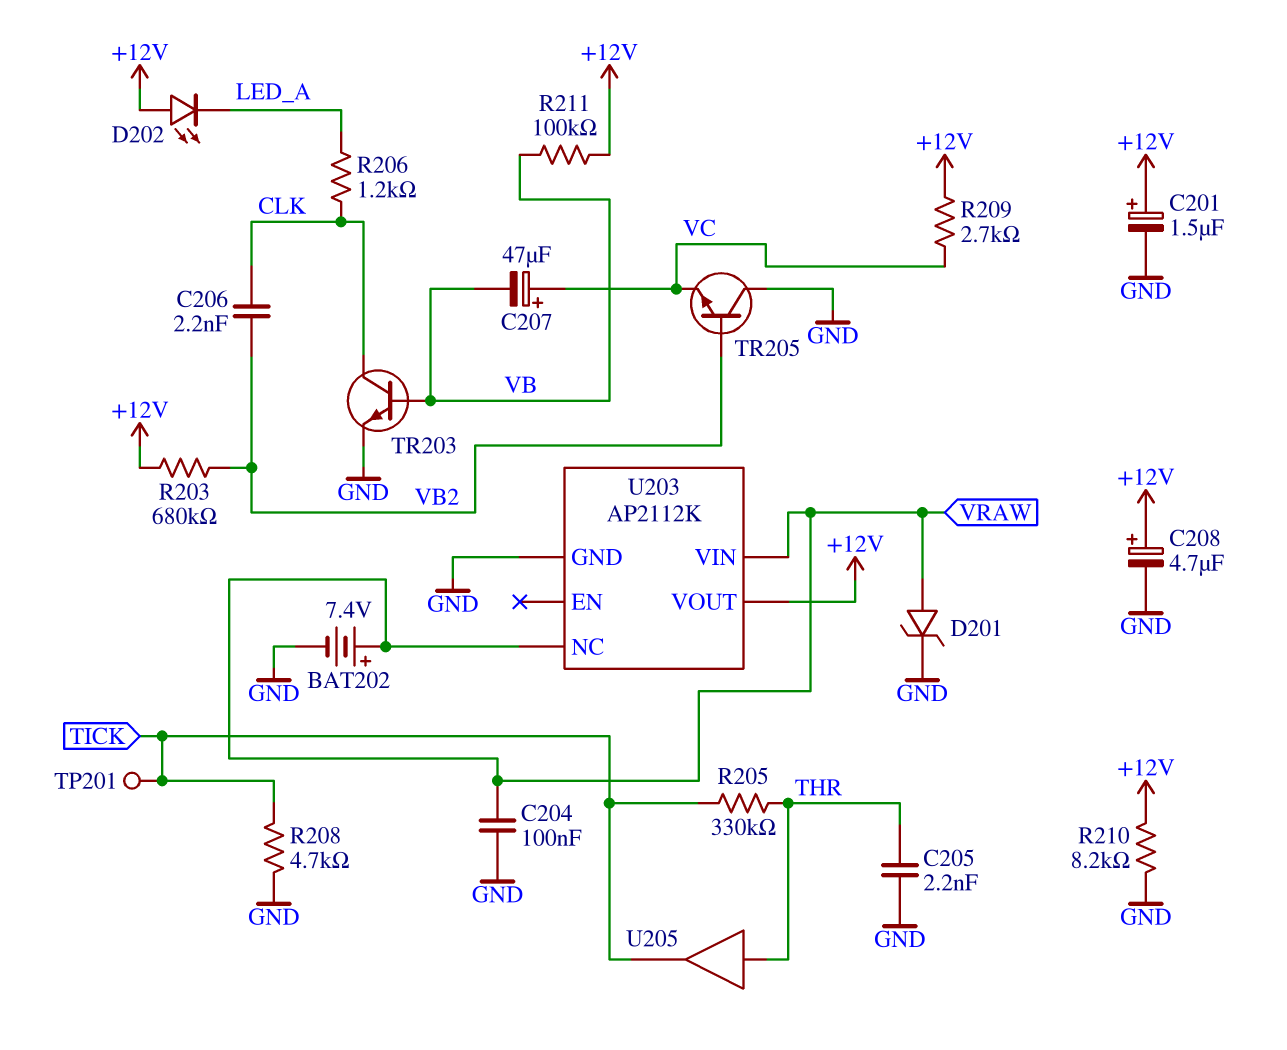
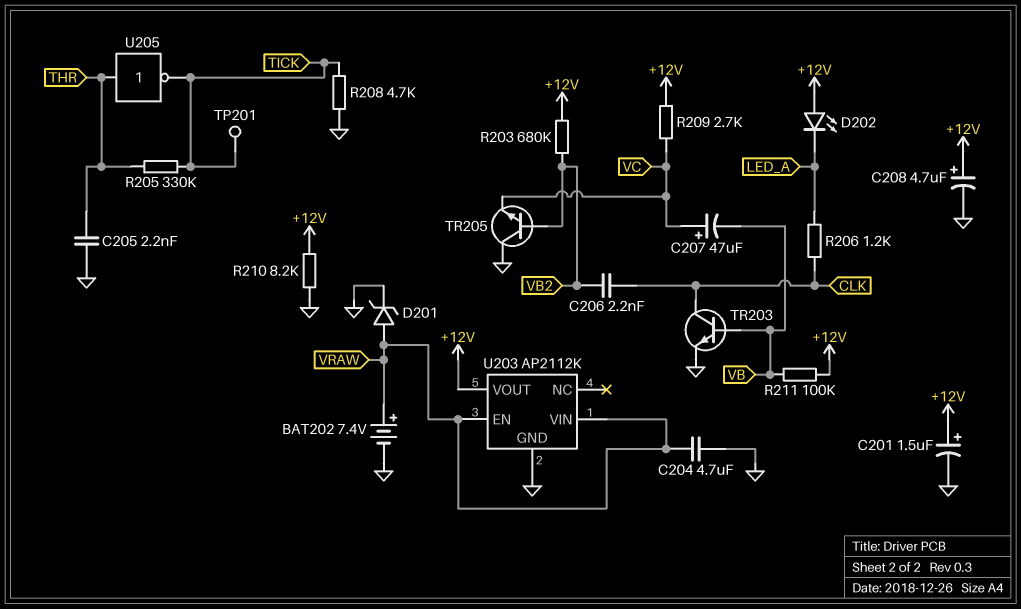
C204: 100nF (GND, VRAW) -> 4.7uF (GND, VRAW)
U203 pin EN: none -> VRAW
U203 pin NC: VRAW -> none
U205: buffer (in THR, out TICK) -> NOT (in THR, out TICK)

